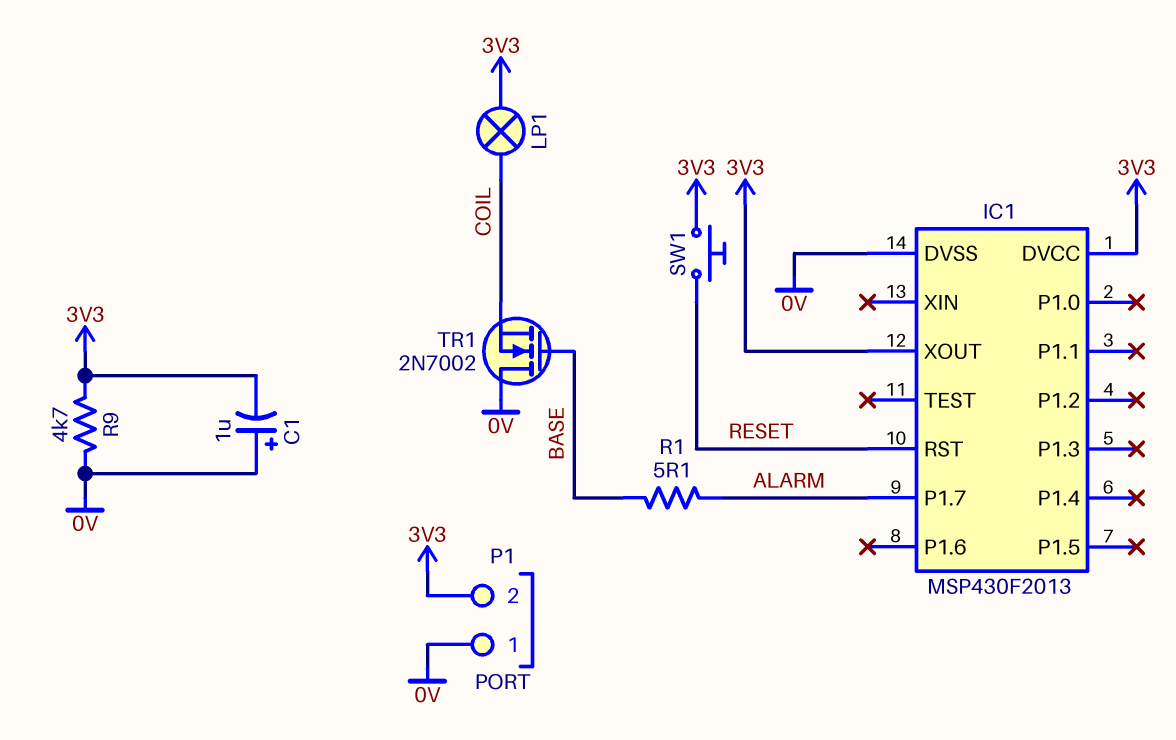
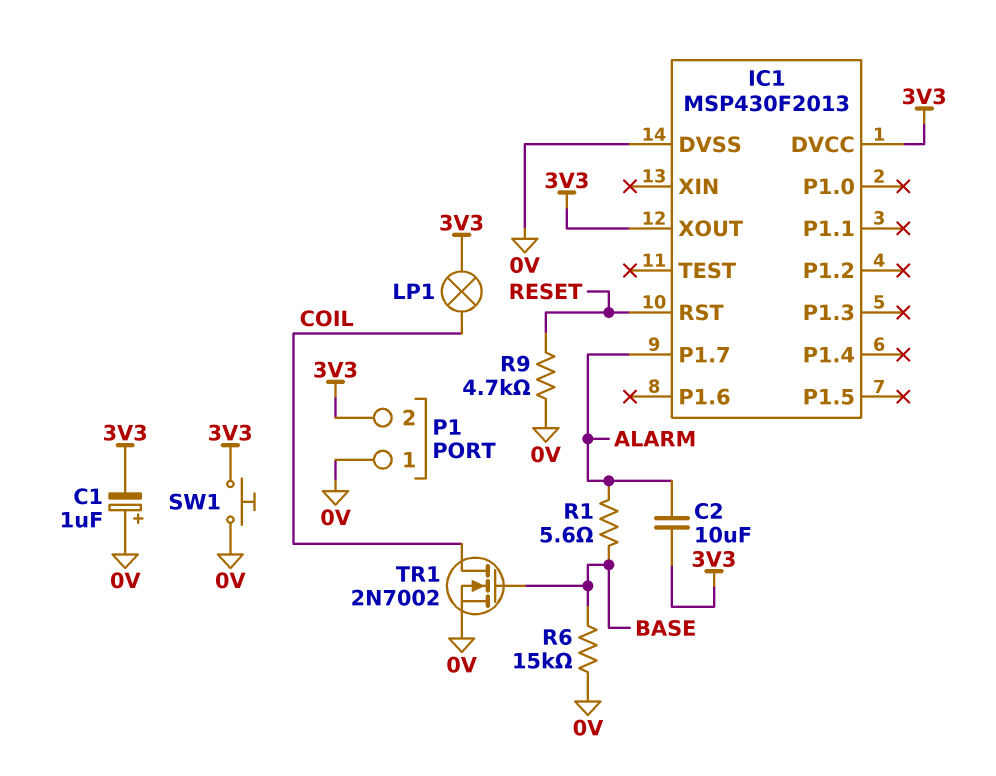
C2: none -> 10uF (3V3, ALARM)
R1: 5.1 (ALARM, BASE) -> 5.6 (ALARM, BASE)
R6: none -> 15k (0V, BASE)
R9: 4.7k (0V, 3V3) -> 4.7k (0V, RESET)
SW1: button (3V3, RESET) -> button (0V, 3V3)
TR1: NMOS 2N7002 (G BASE, D 0V, S COIL) -> NMOS 2N7002 (G BASE, D COIL, S 0V)

